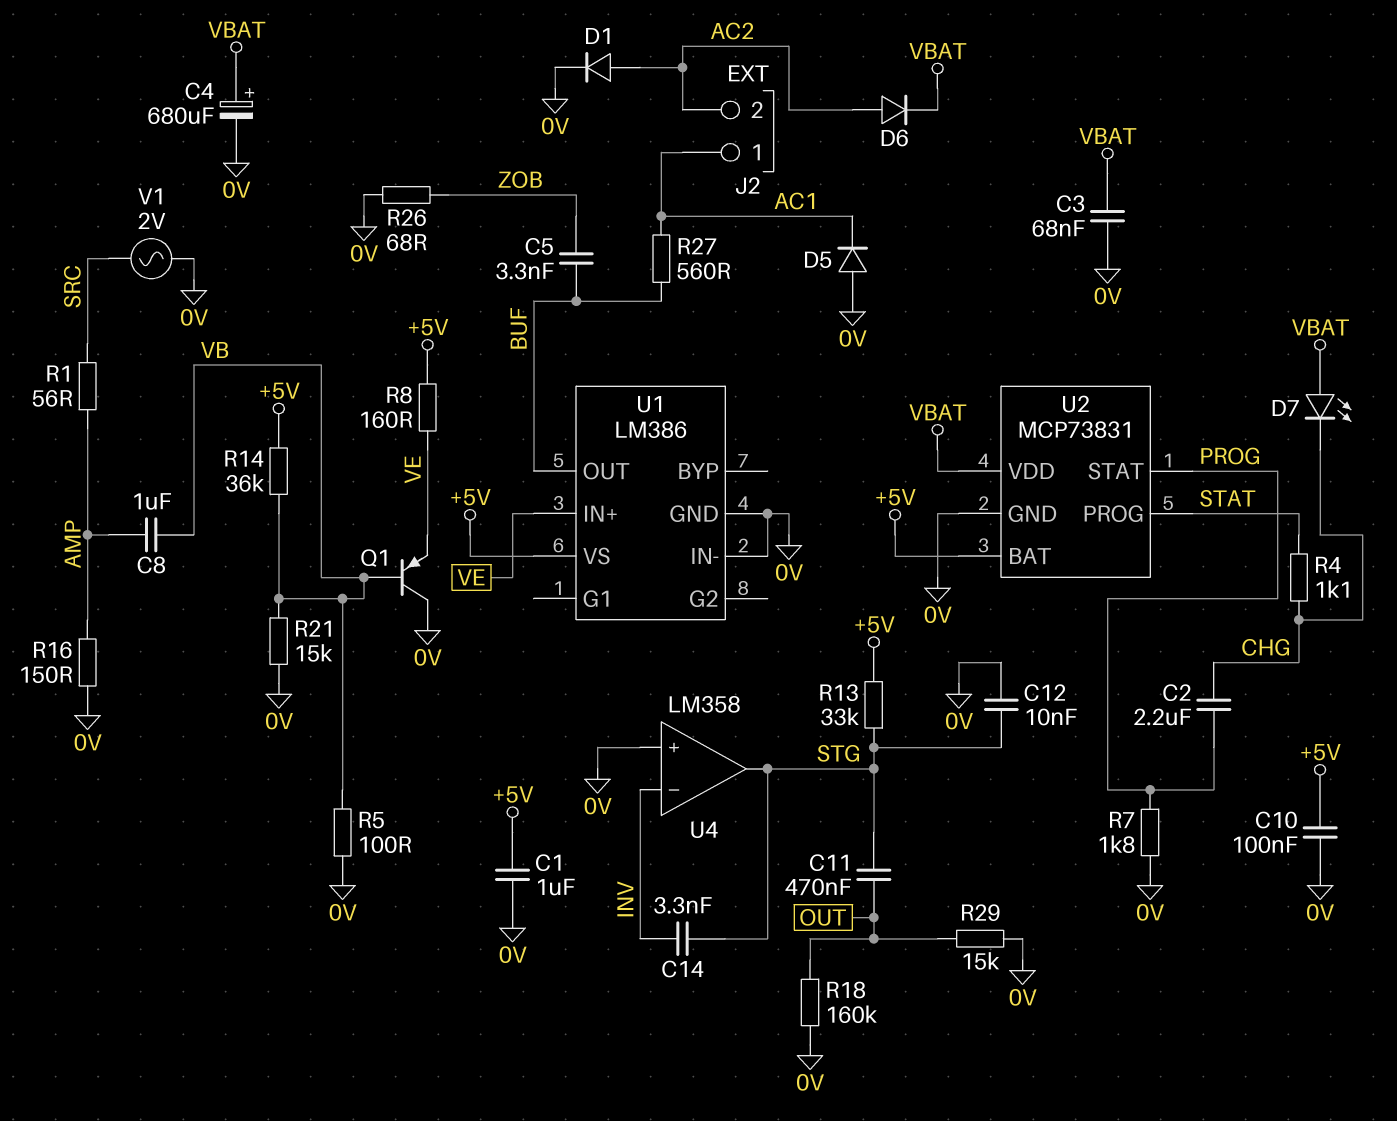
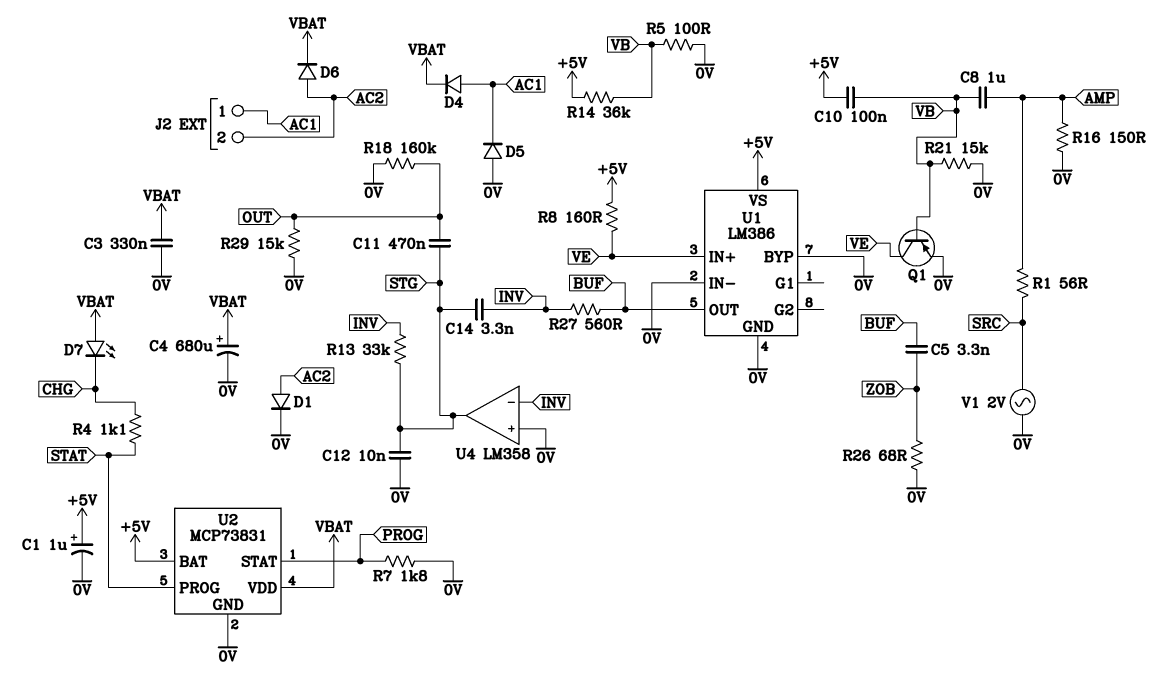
C1: 1uF (+5V, 0V) -> 1uF (plus +5V, minus 0V)
C2: 2.2uF (CHG, PROG) -> none
C3: 68nF (0V, VBAT) -> 330nF (0V, VBAT)
C10: 100nF (+5V, 0V) -> 100nF (+5V, VB)
D4: none -> diode (A AC1, K VBAT)
Q1: PNP (B VB, C 0V, E VE) -> PNP (B VB, C VE, E 0V)
R13: 33k (+5V, STG) -> 33k (INV, STG)
R27: 560 (AC1, BUF) -> 560 (BUF, INV)
U1 pin BYP: none -> 0V

